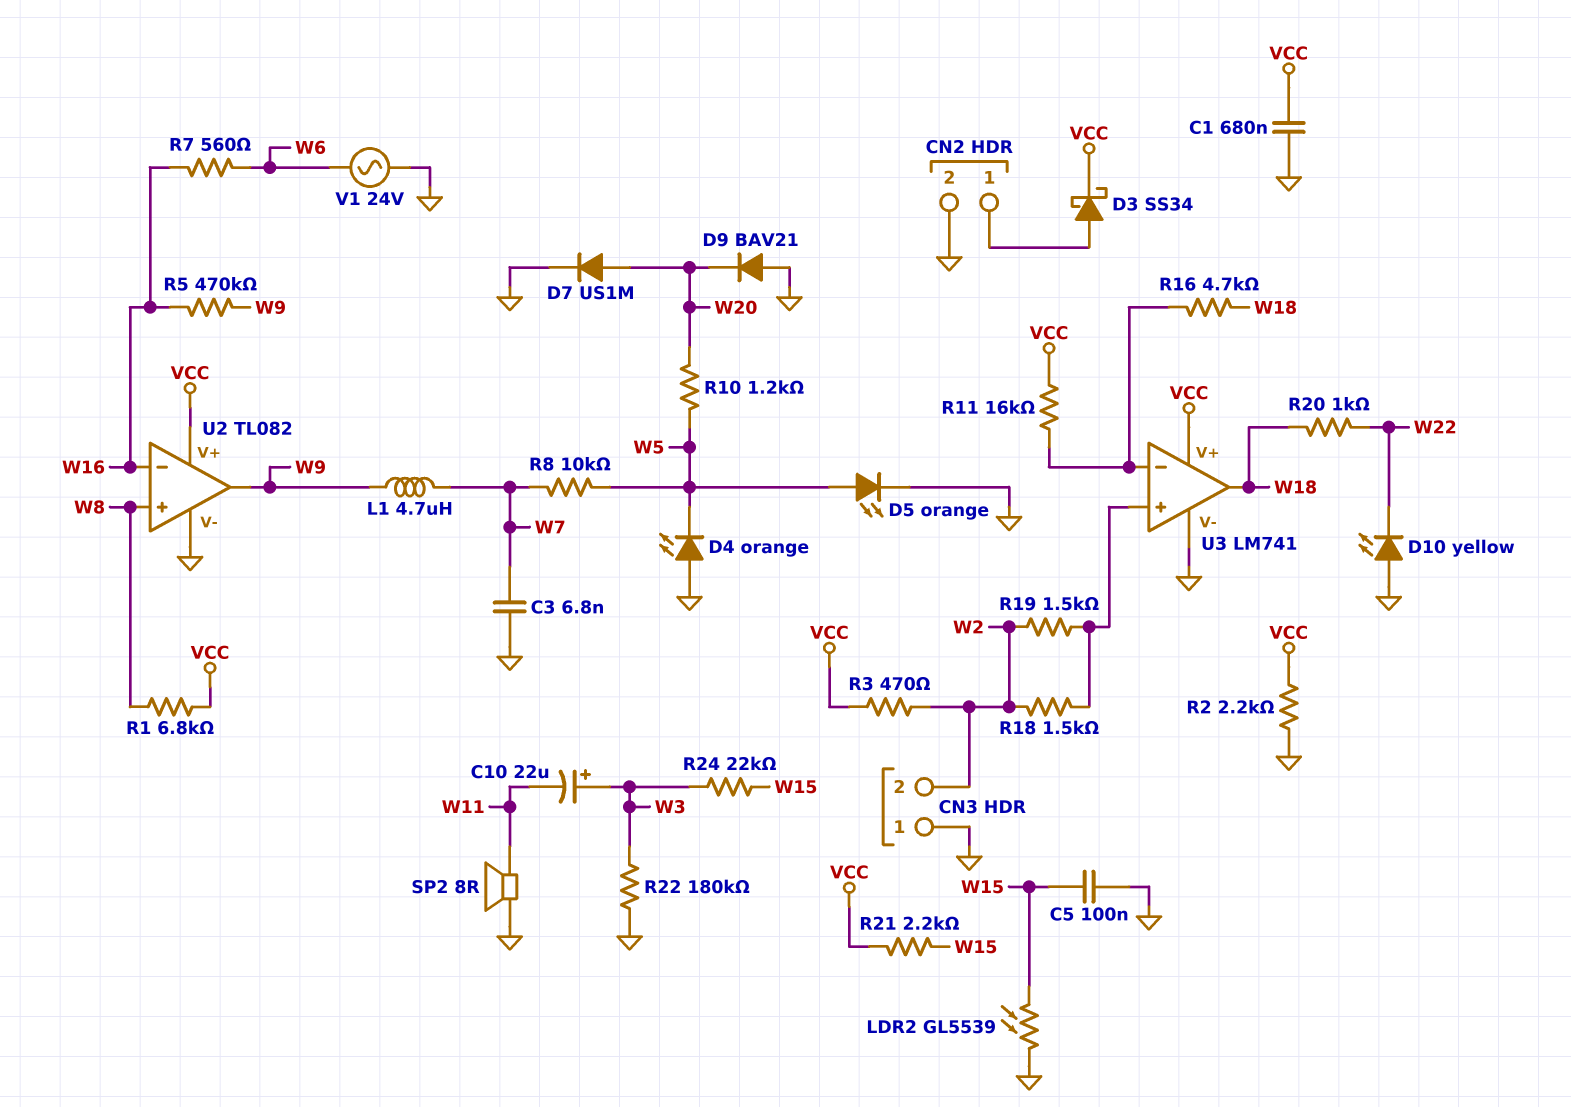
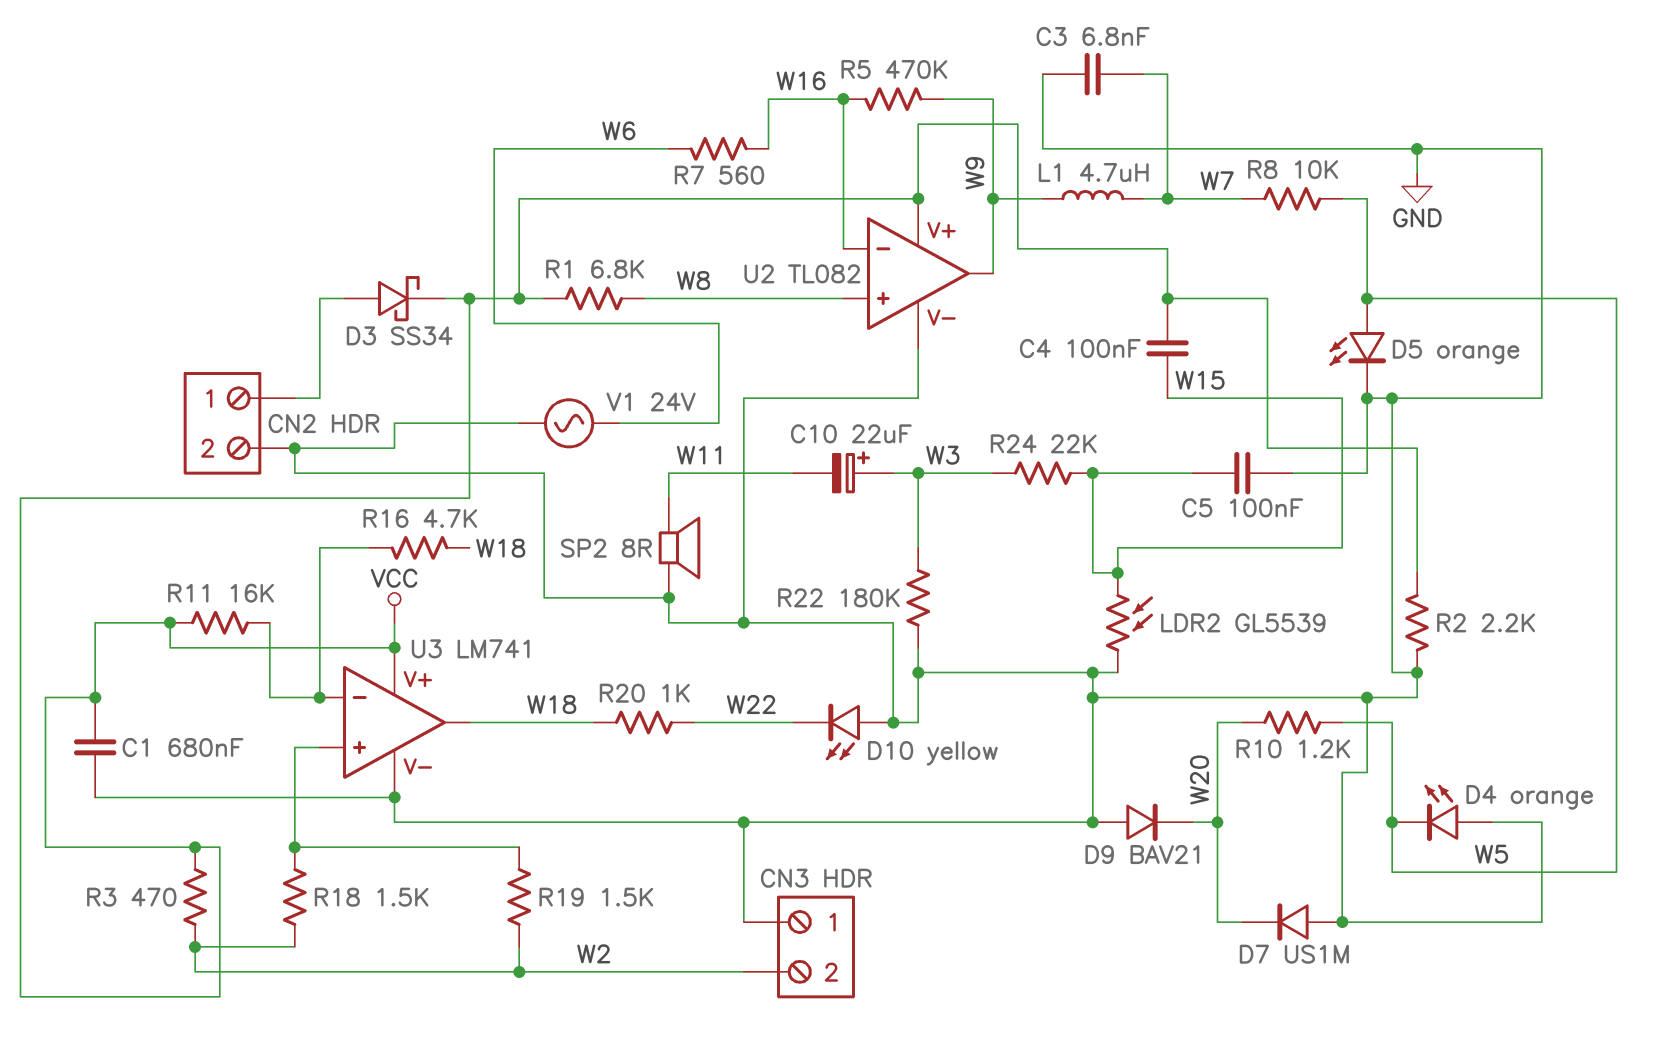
C4: none -> 100nF (VCC, W15)
D7: diode US1M (A W20, K GND) -> diode US1M (A GND, K W20)
R21: 2.2k (VCC, W15) -> none

